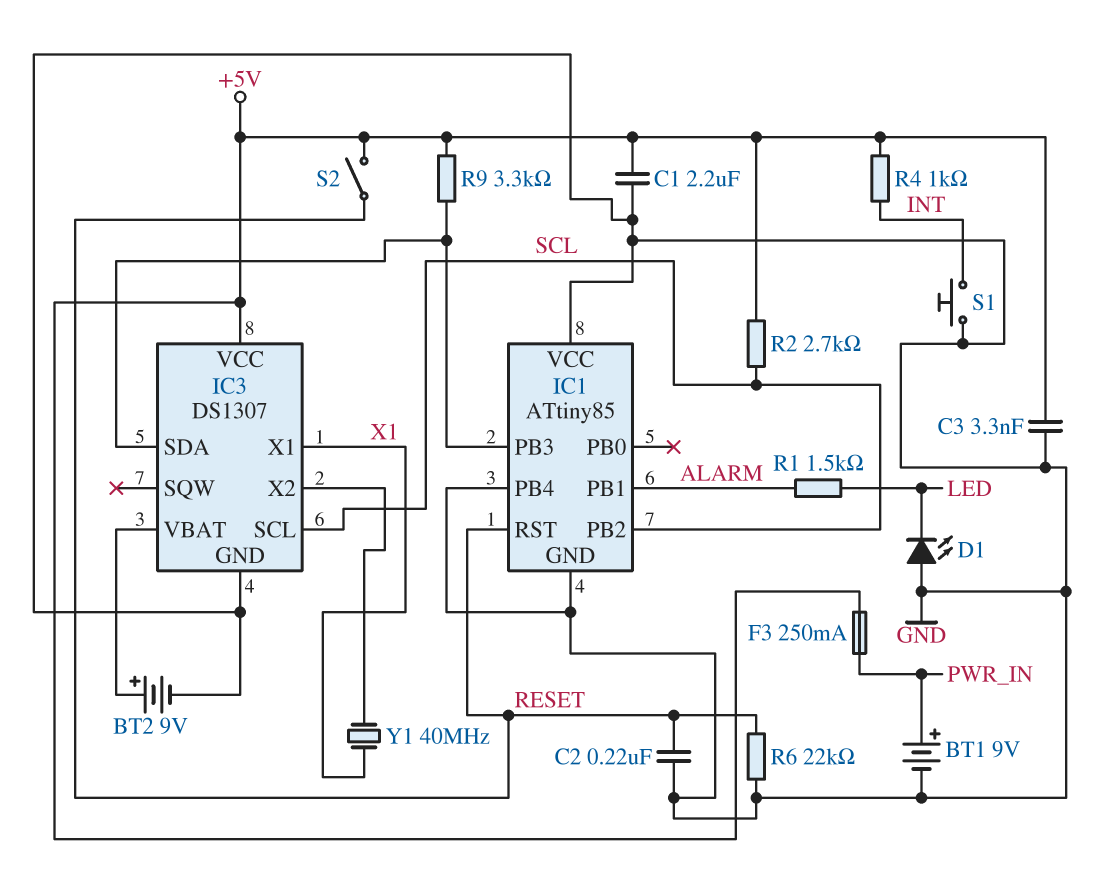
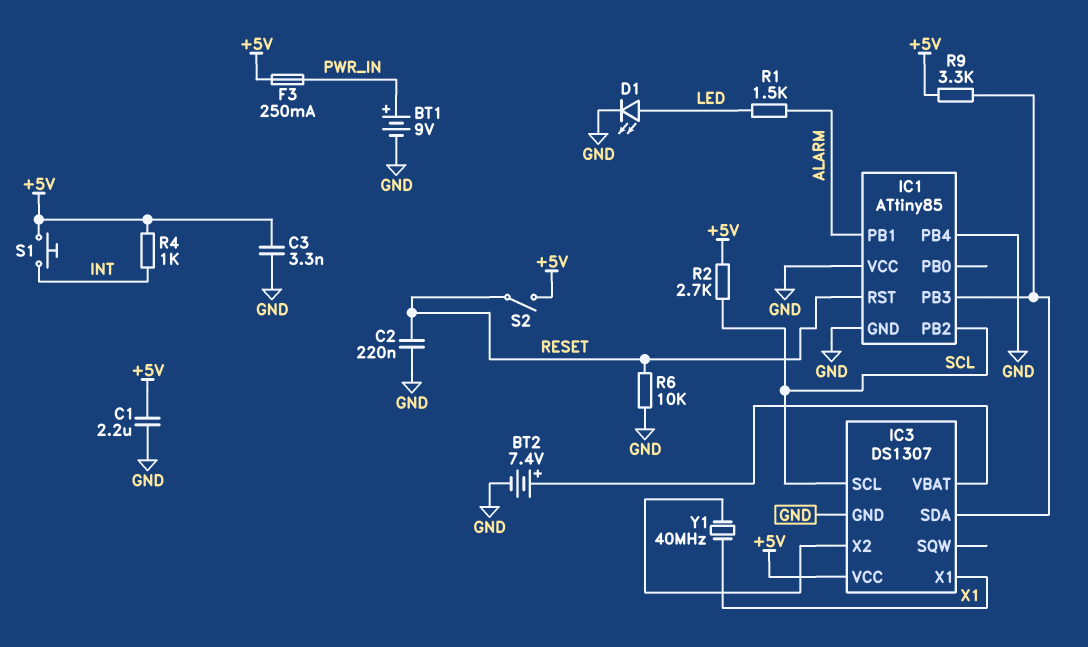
BT2: 9V (plus IC3/VBAT, minus GND) -> 7.4V (plus IC3/VBAT, minus GND)
D1: LED (A GND, K LED) -> LED (A LED, K GND)
R6: 22k (GND, RESET) -> 10k (GND, RESET)
S1: button (GND, INT) -> button (+5V, INT)

